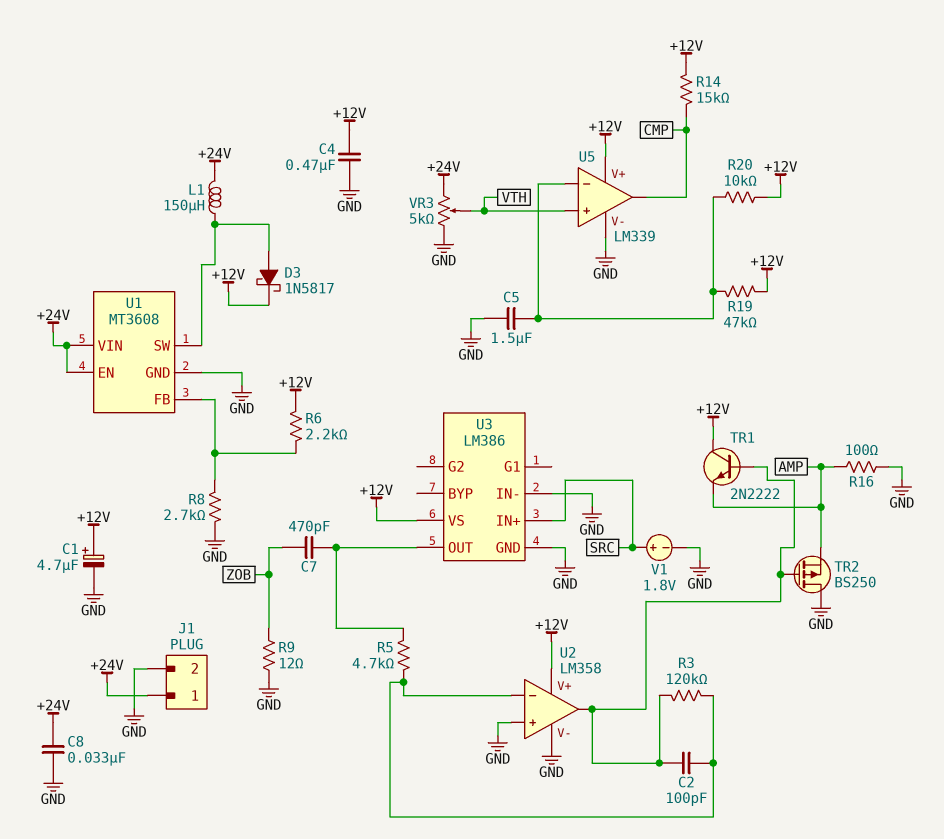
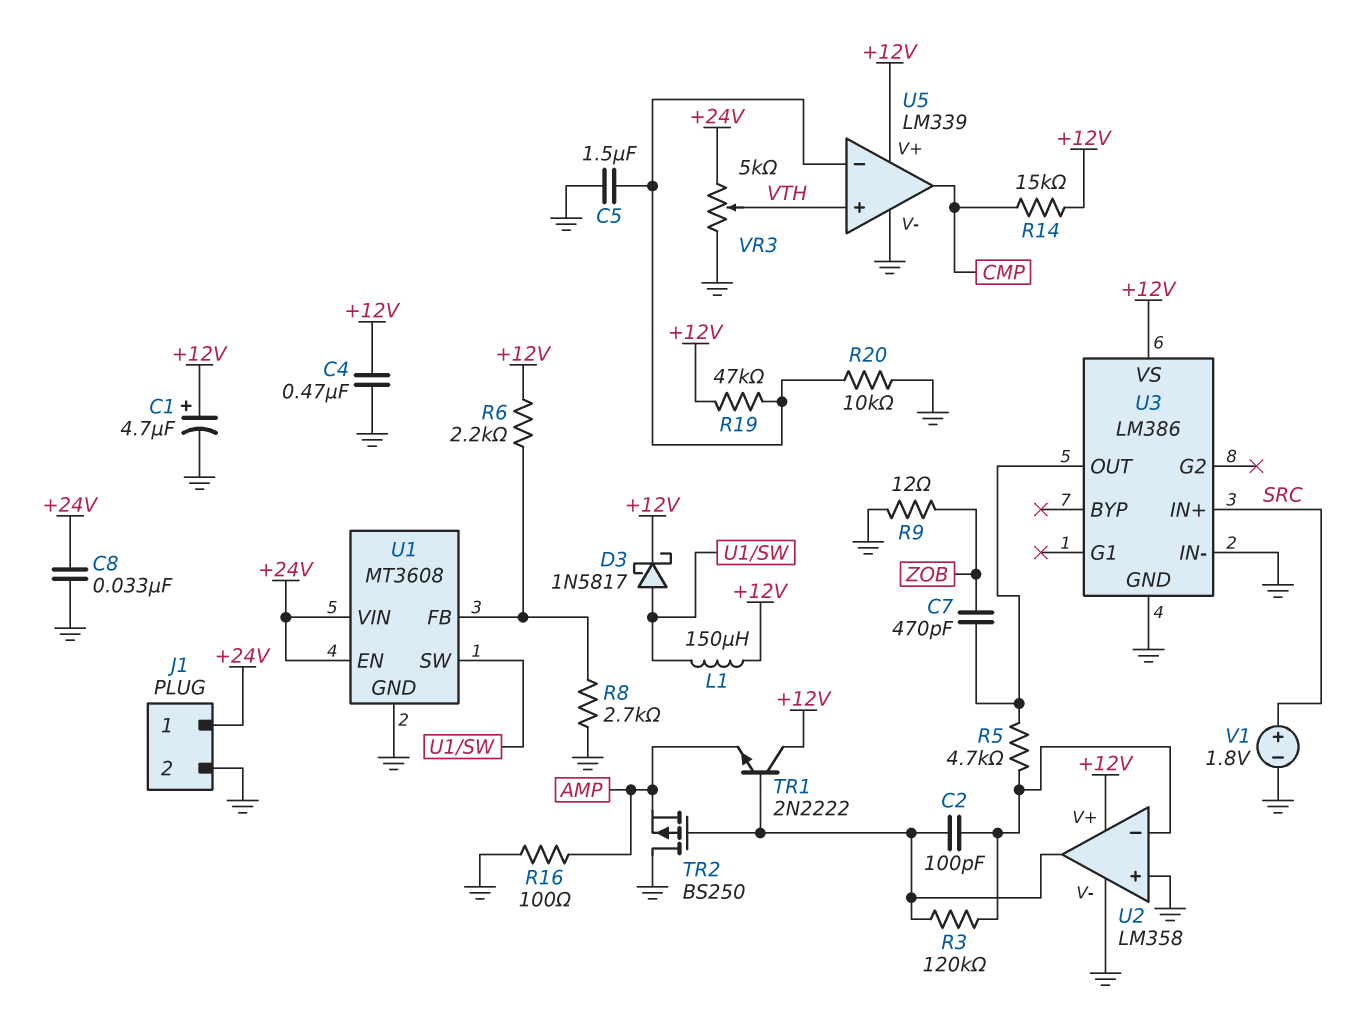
L1: 150uH (+24V, U1/SW) -> 150uH (+12V, U1/SW)
R20: 10k (+12V, U5/in-) -> 10k (GND, U5/in-)

